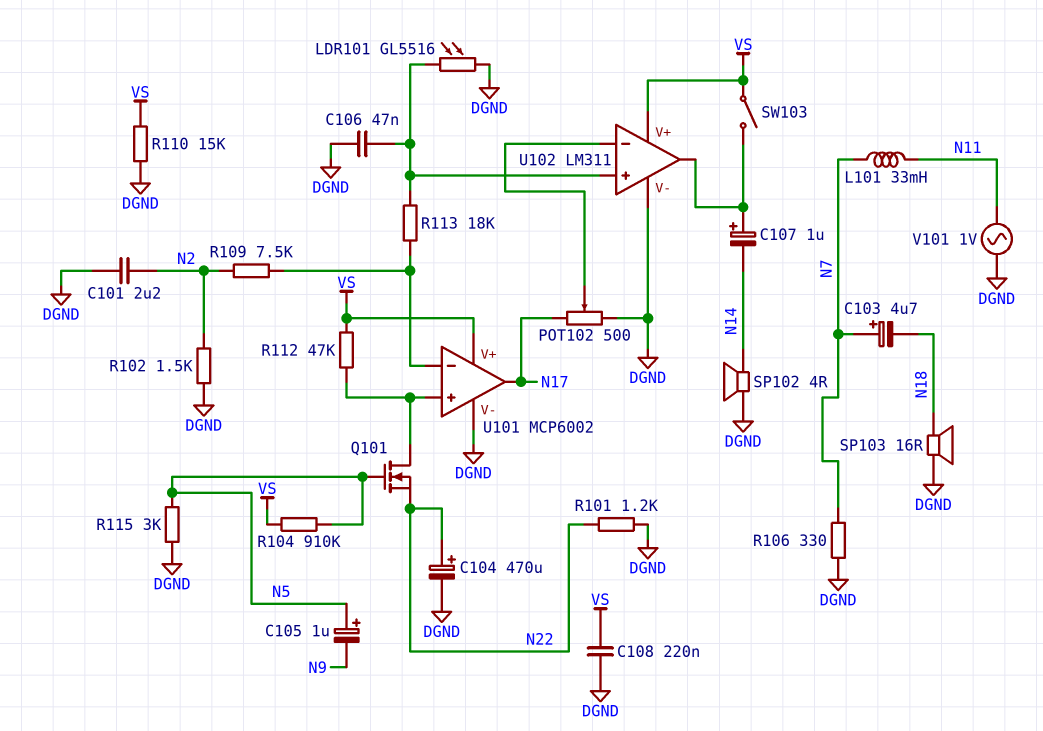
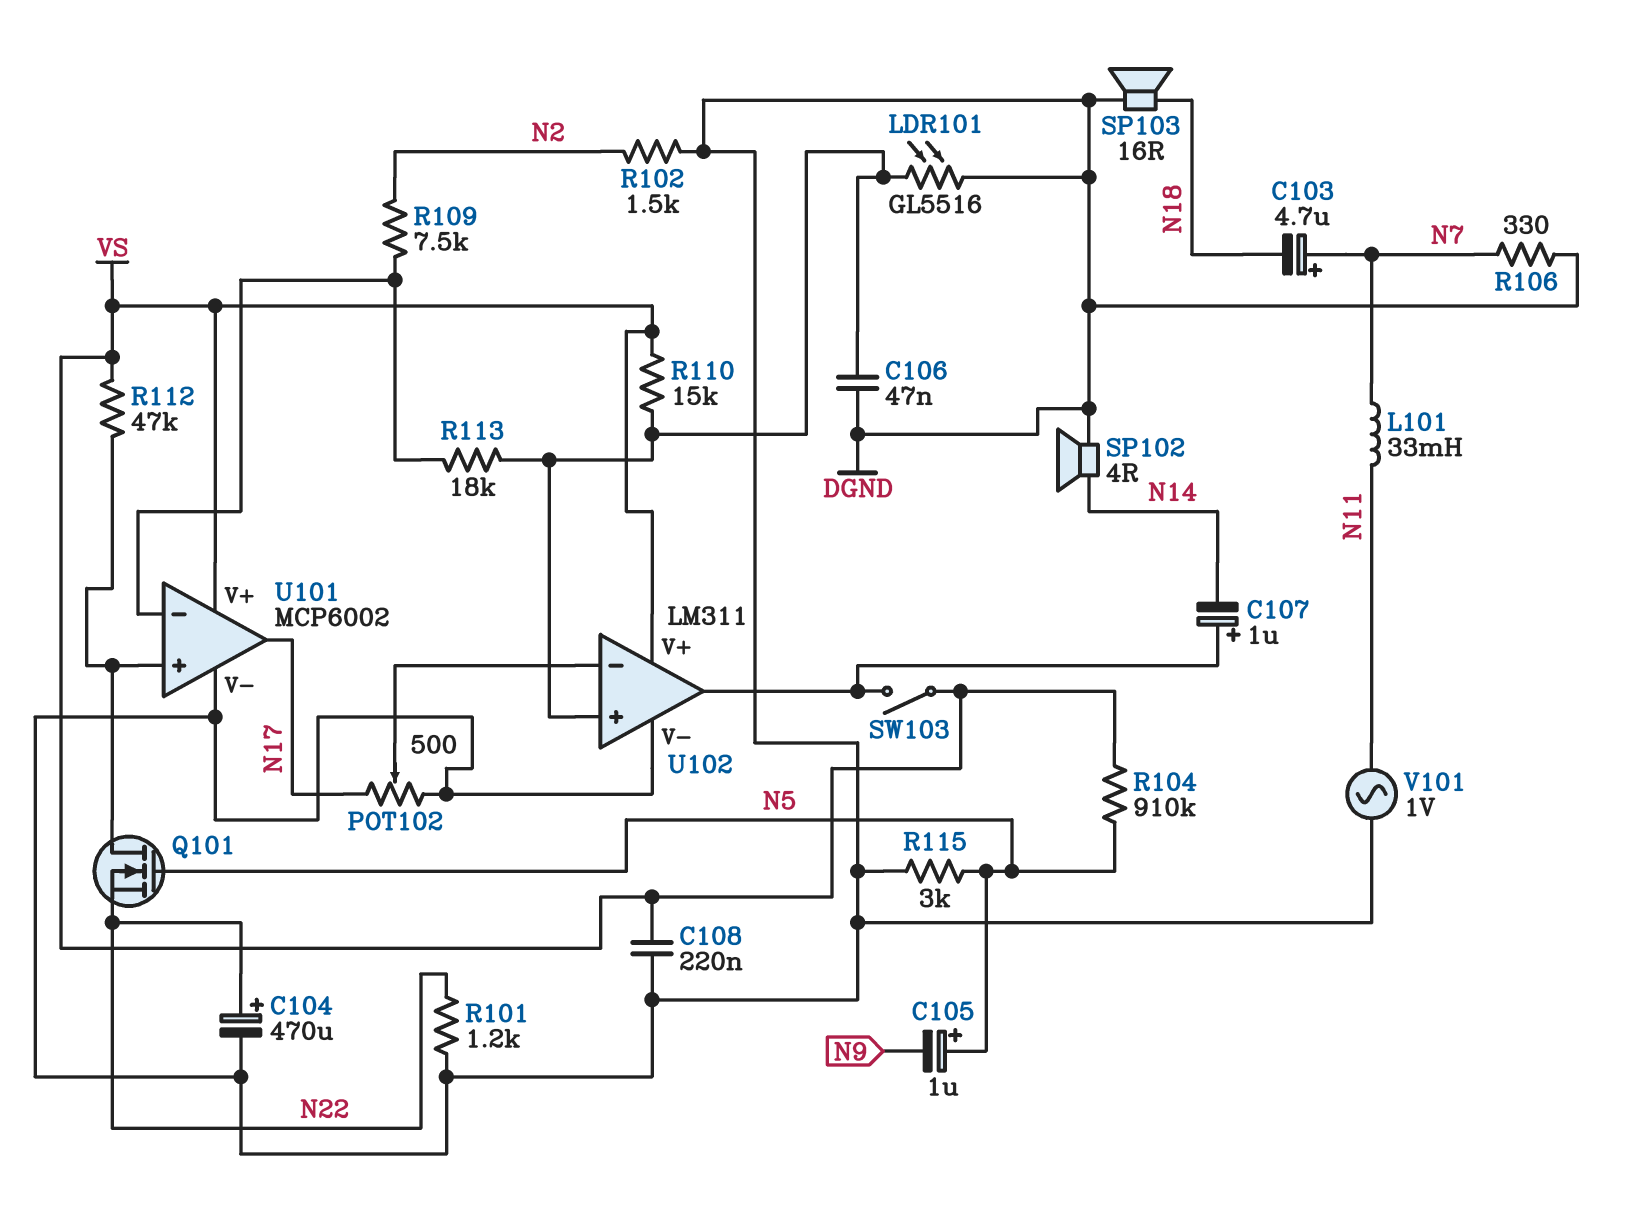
C101: 2.2uF (DGND, N2) -> none
R110: 15k (DGND, VS) -> 15k (U102/in+, VS)

